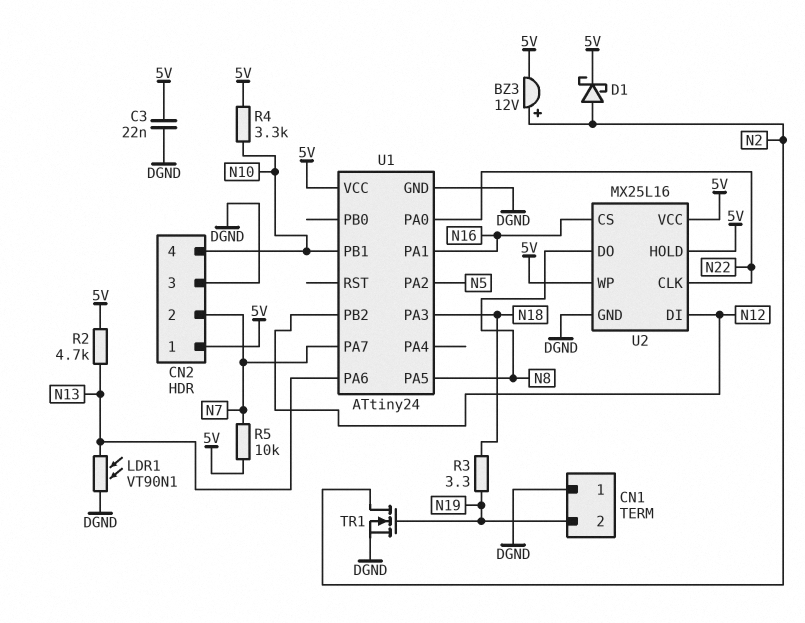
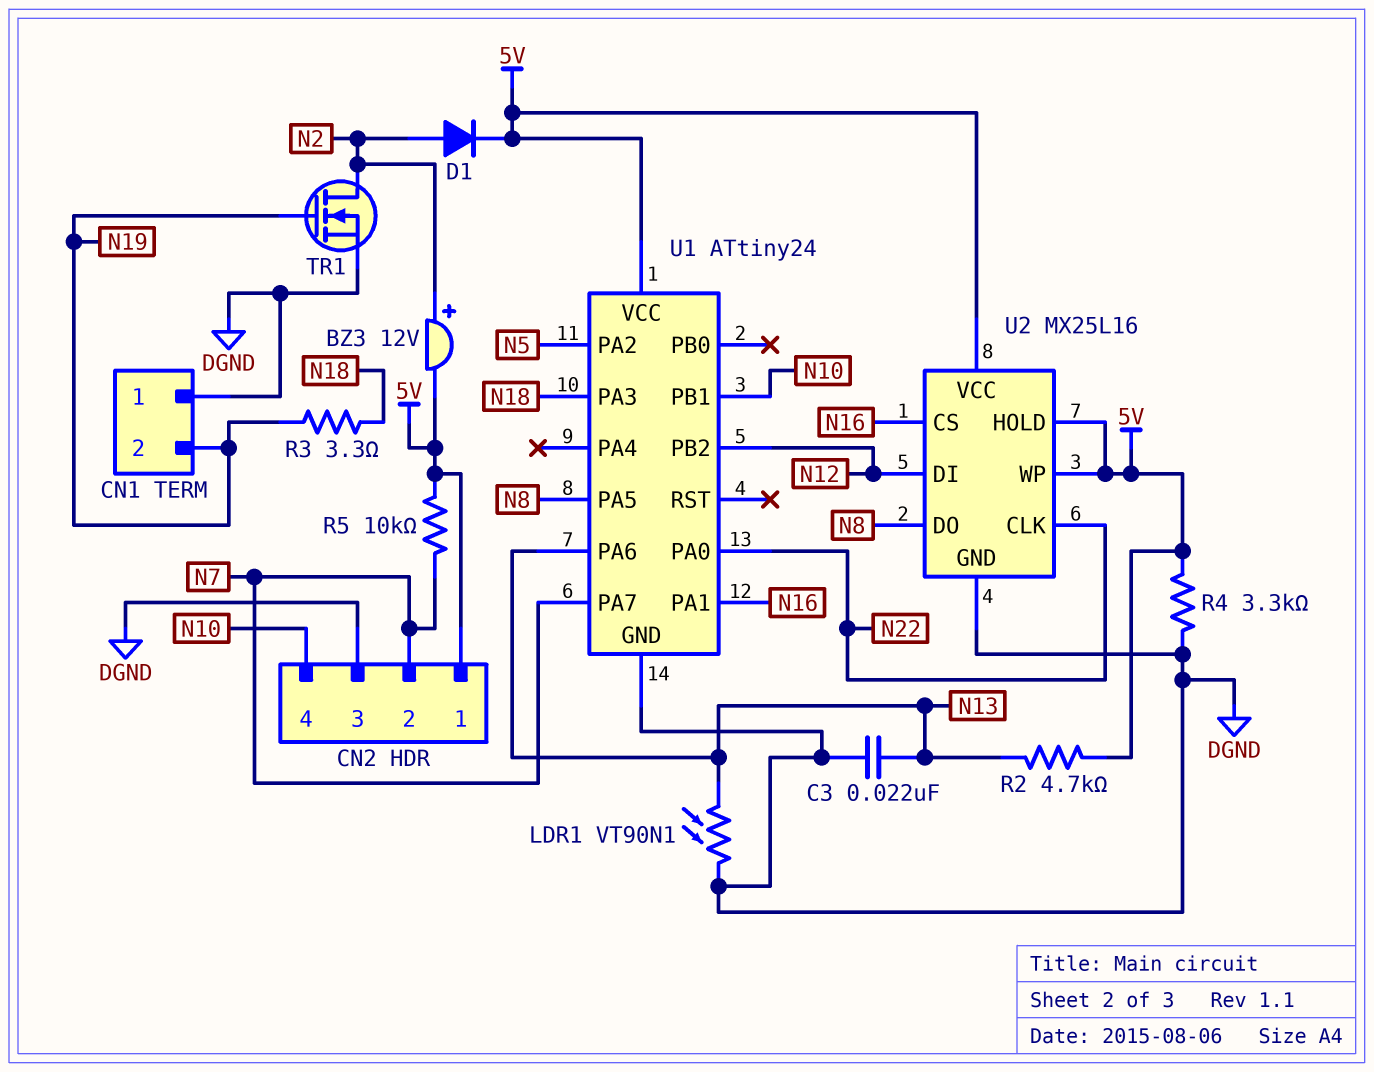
C3: 22nF (5V, DGND) -> 22nF (DGND, N13)
D1: schottky (A N2, K 5V) -> diode (A N2, K 5V)
R4: 3.3k (5V, N10) -> 3.3k (5V, DGND)

